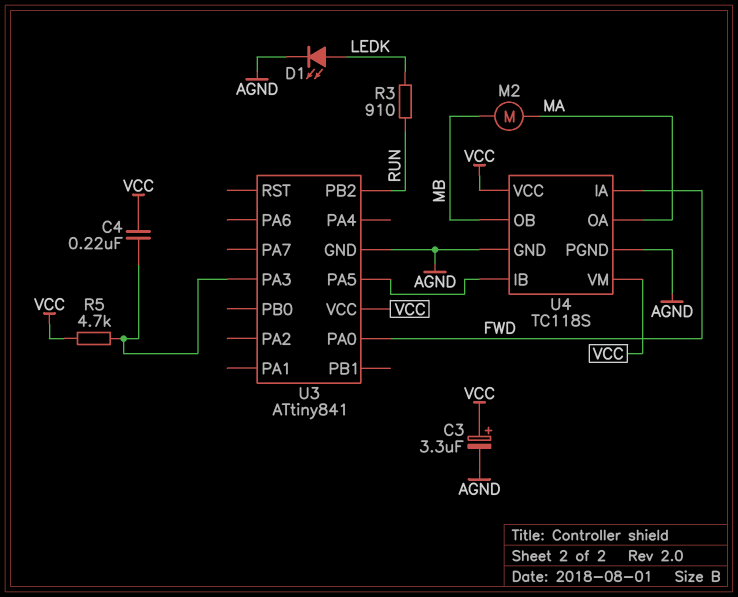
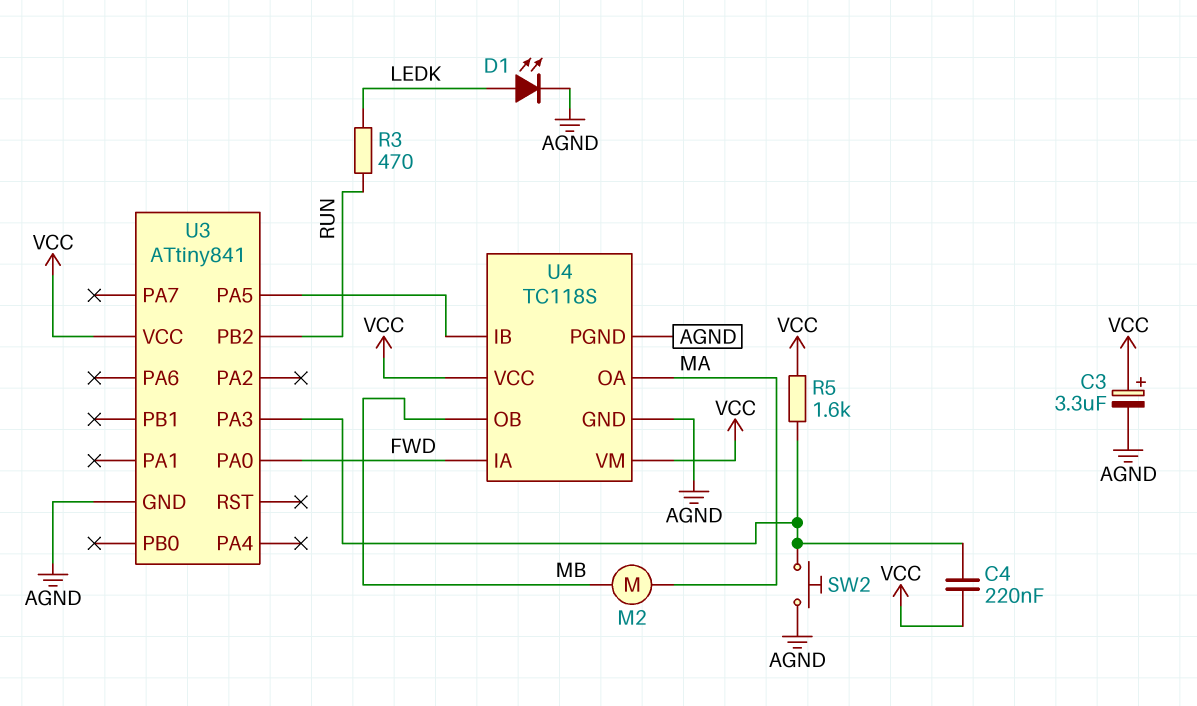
R3: 910 (LEDK, RUN) -> 470 (LEDK, RUN)
R5: 4.7k (U3/PA3, VCC) -> 1.6k (U3/PA3, VCC)
SW2: none -> button (AGND, U3/PA3)

